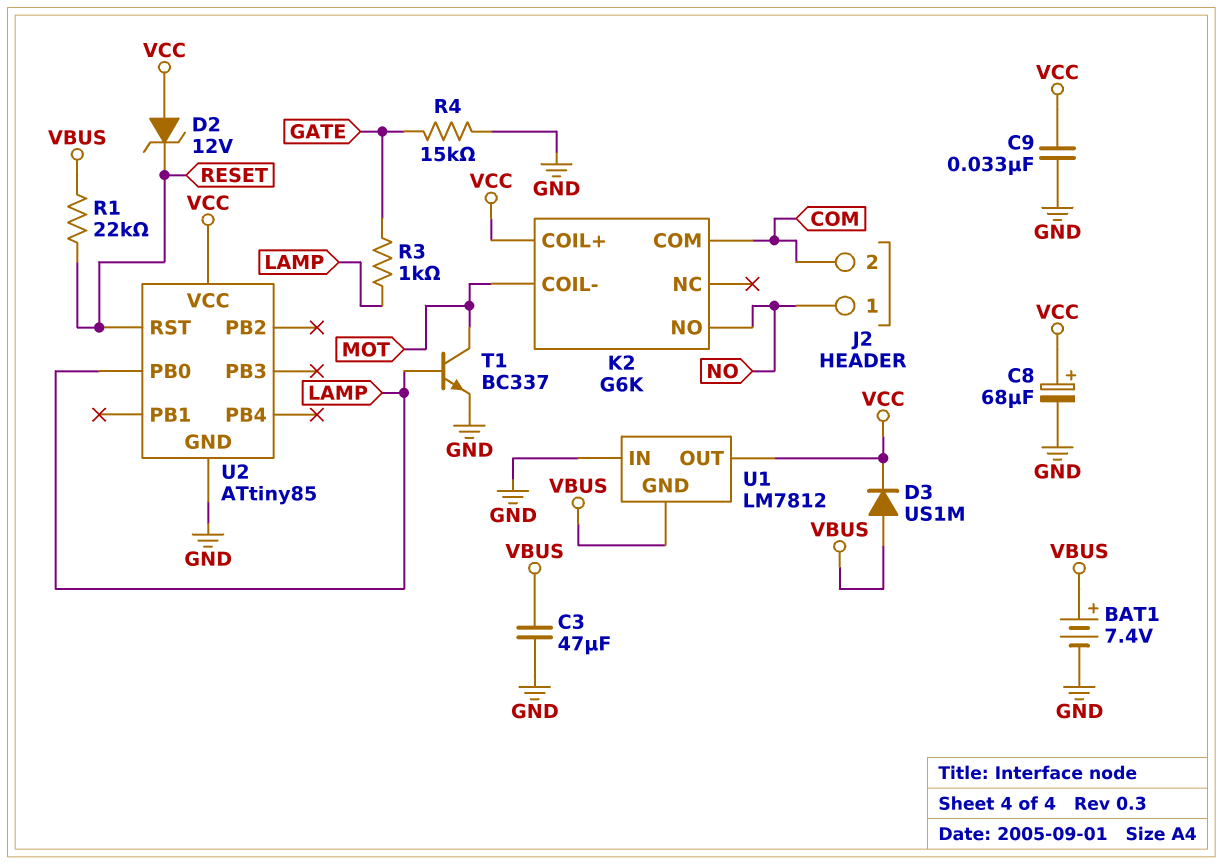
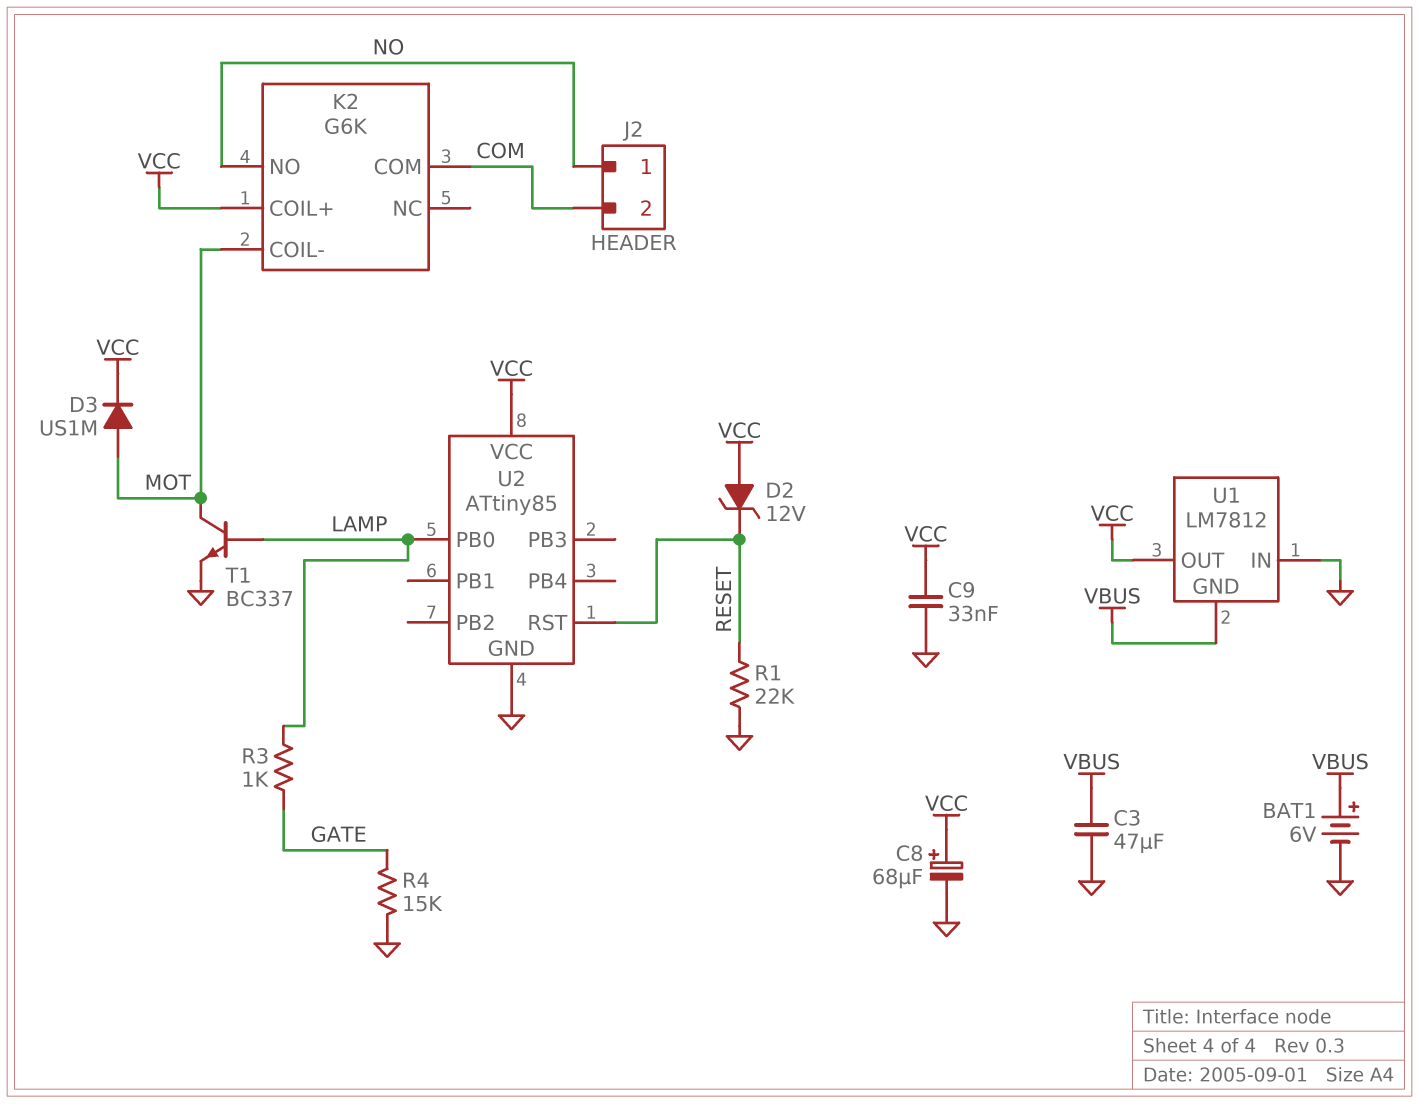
BAT1: 7.4V (plus VBUS, minus GND) -> 6V (plus VBUS, minus GND)
D3: diode US1M (A VBUS, K VCC) -> diode US1M (A MOT, K VCC)
R1: 22k (RESET, VBUS) -> 22k (GND, RESET)

